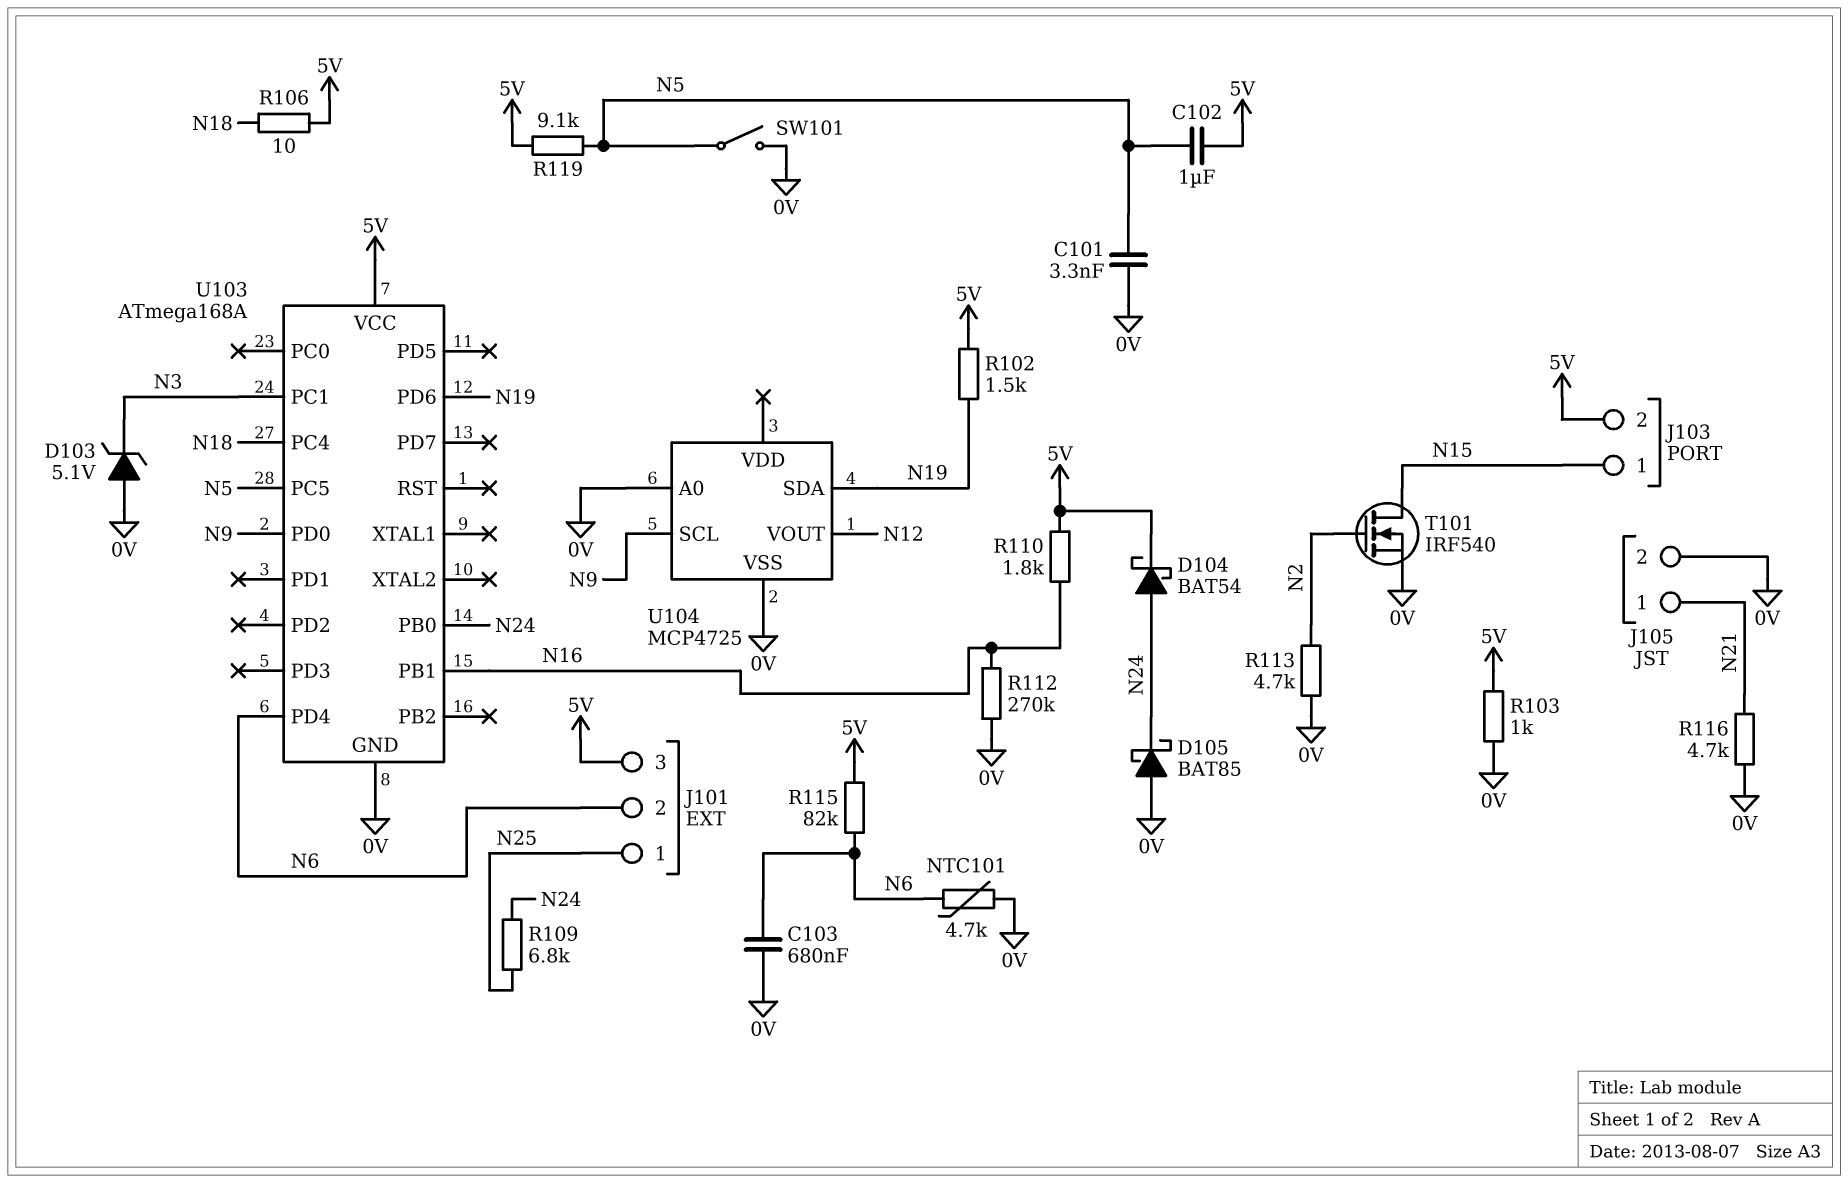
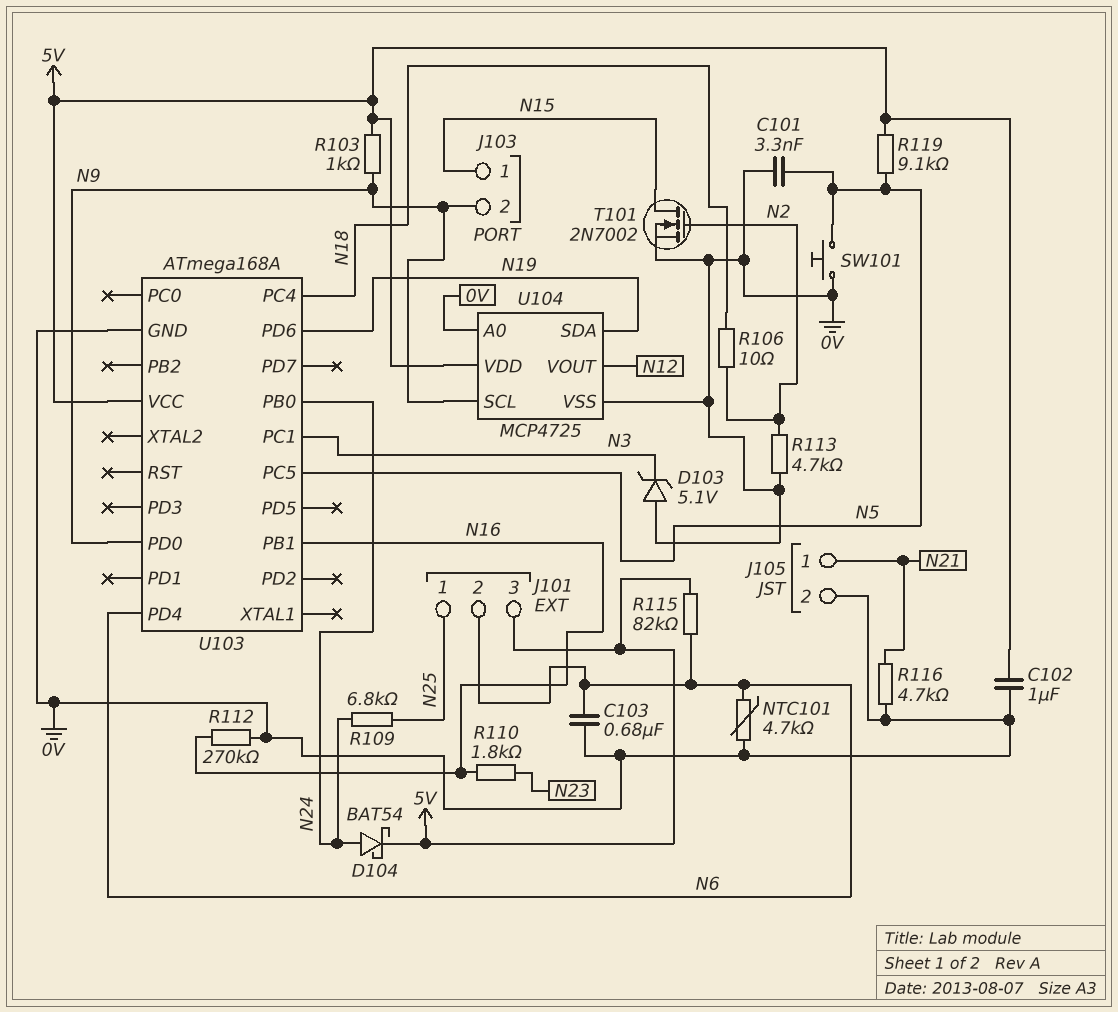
C102: 1uF (5V, N5) -> 1uF (0V, 5V)
D105: schottky BAT85 (A 0V, K N24) -> none
J103 pin 2: 5V -> N9
R102: 1.5k (5V, N19) -> none
R103: 1k (0V, 5V) -> 1k (5V, N9)
R106: 10 (5V, N18) -> 10 (N2, N18)
R110: 1.8k (5V, N16) -> 1.8k (N16, N23)
SW101: switch (0V, N5) -> button (0V, N5)
T101: NMOS IRF540 (G N2, D N15, S 0V) -> NMOS 2N7002 (G N2, D N15, S 0V)
U104 pin VDD: none -> 5V

